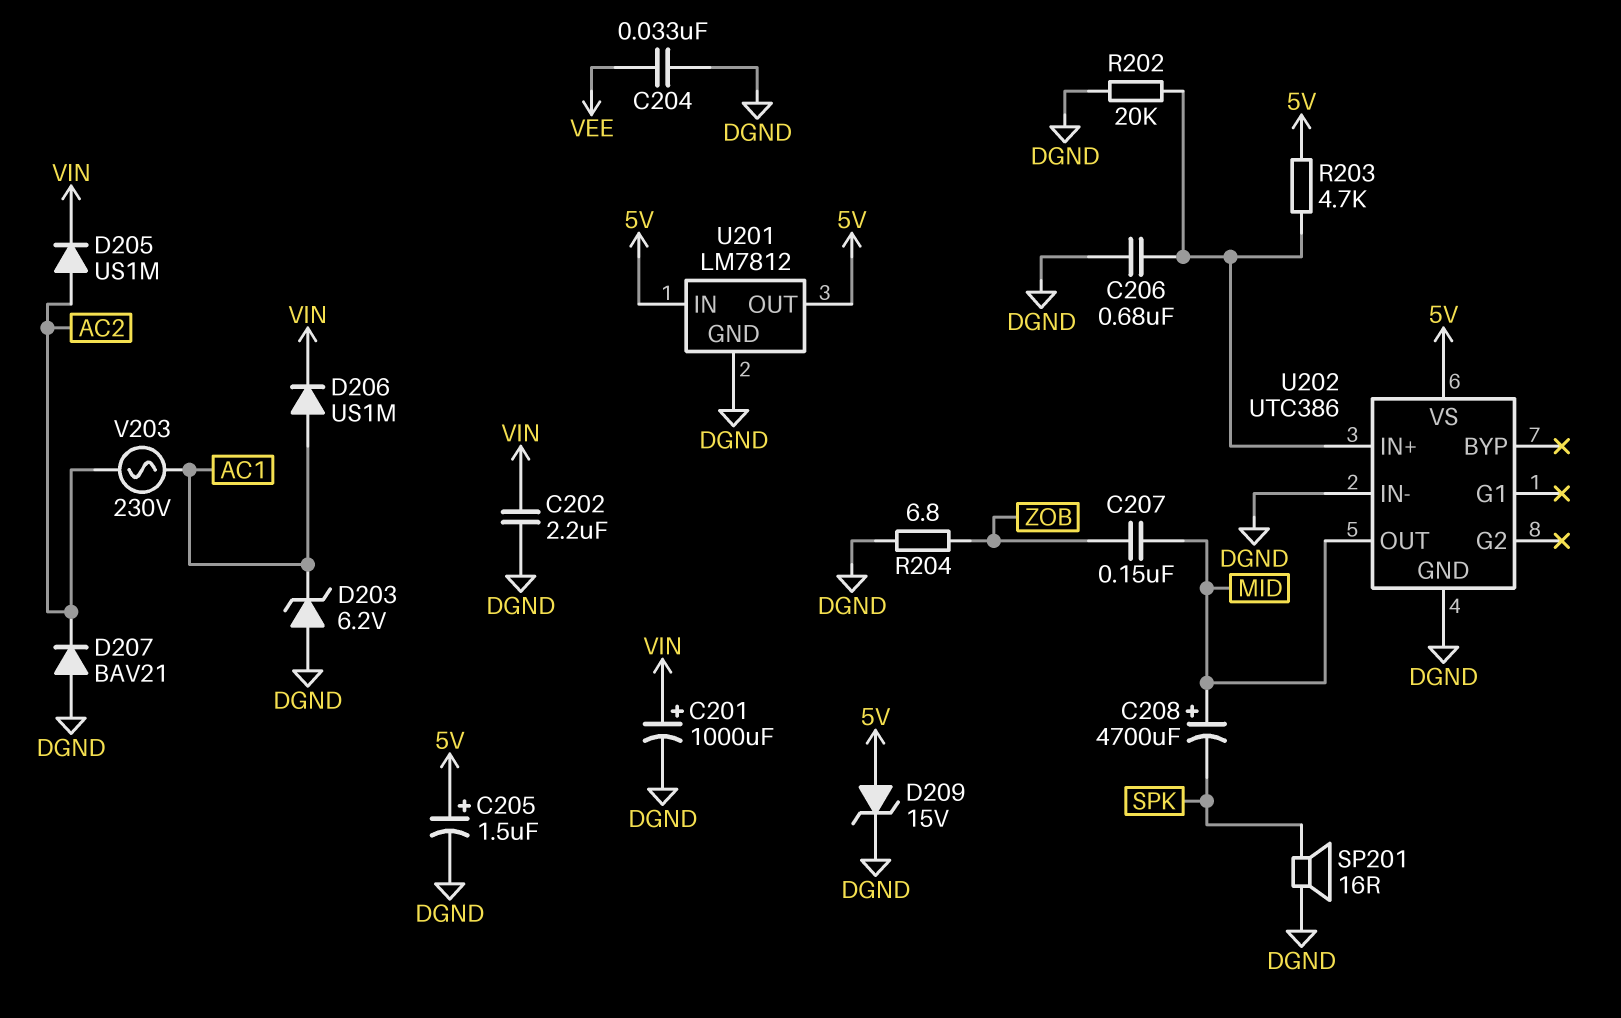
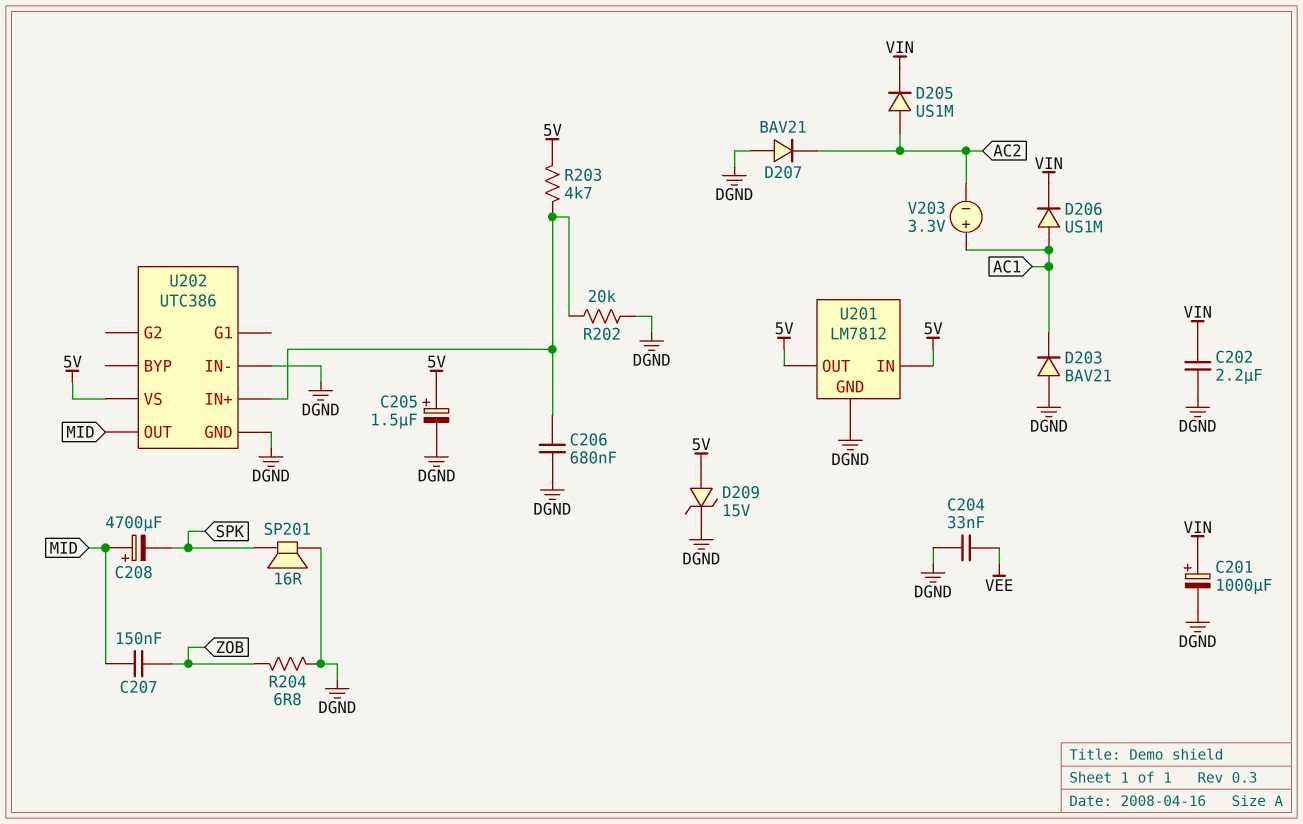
D203: zener 6.2V (A DGND, K AC1) -> diode BAV21 (A DGND, K AC1)
V203: AC 230V (AC1, AC2) -> 3.3V (plus AC1, minus AC2)

